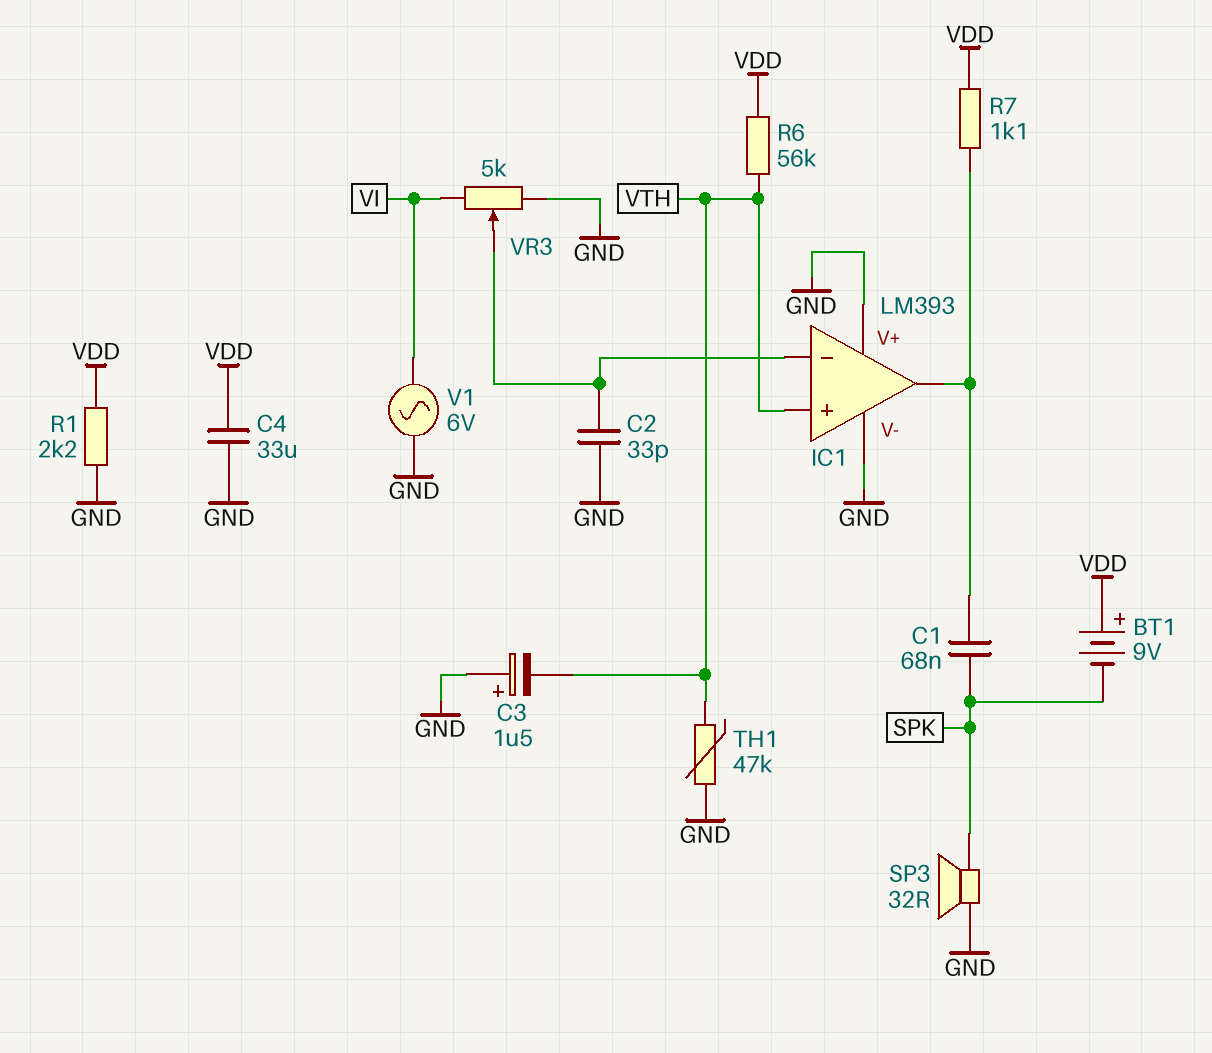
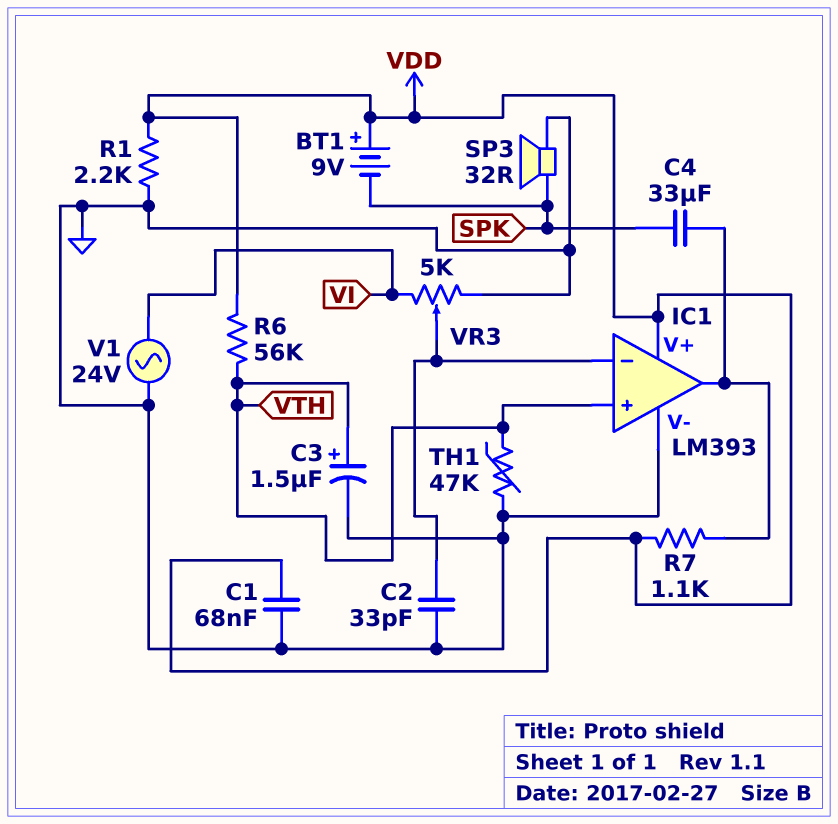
C1: 68nF (IC1/out, SPK) -> 68nF (GND, VDD)
C3: 1.5uF (plus GND, minus VTH) -> 1.5uF (plus VTH, minus GND)
C4: 33uF (GND, VDD) -> 33uF (IC1/out, SPK)
IC1 pin V+: GND -> VDD
V1: AC 6V (GND, VI) -> AC 24V (GND, VI)

